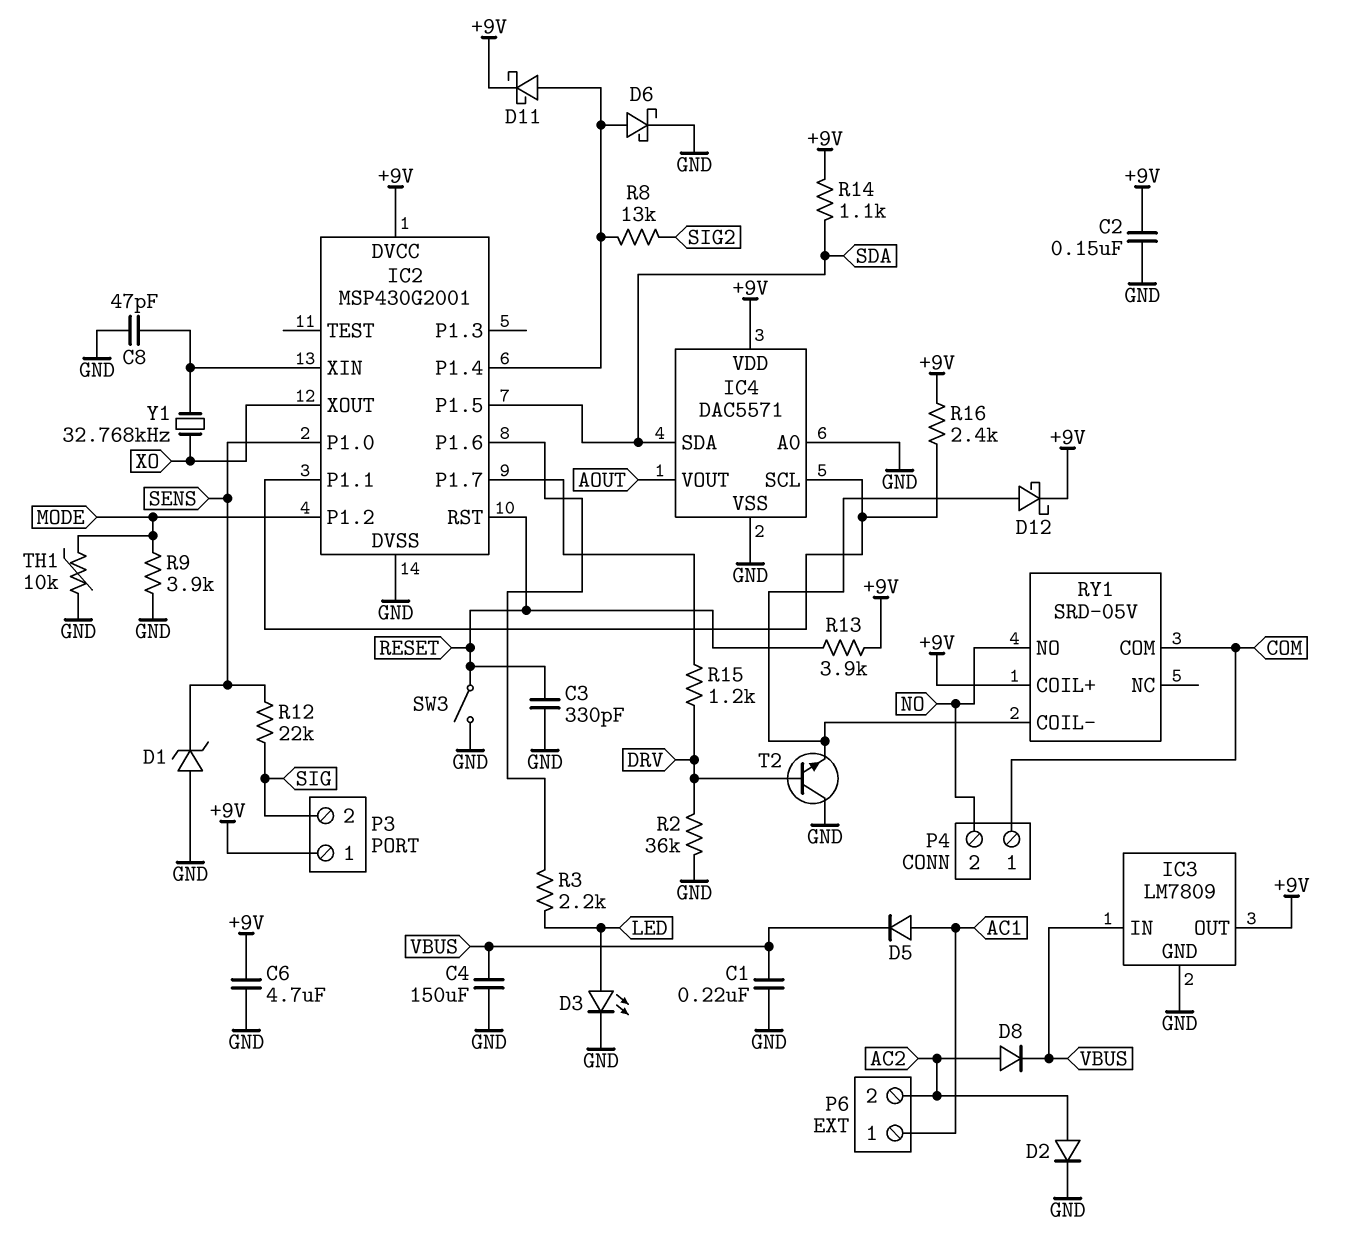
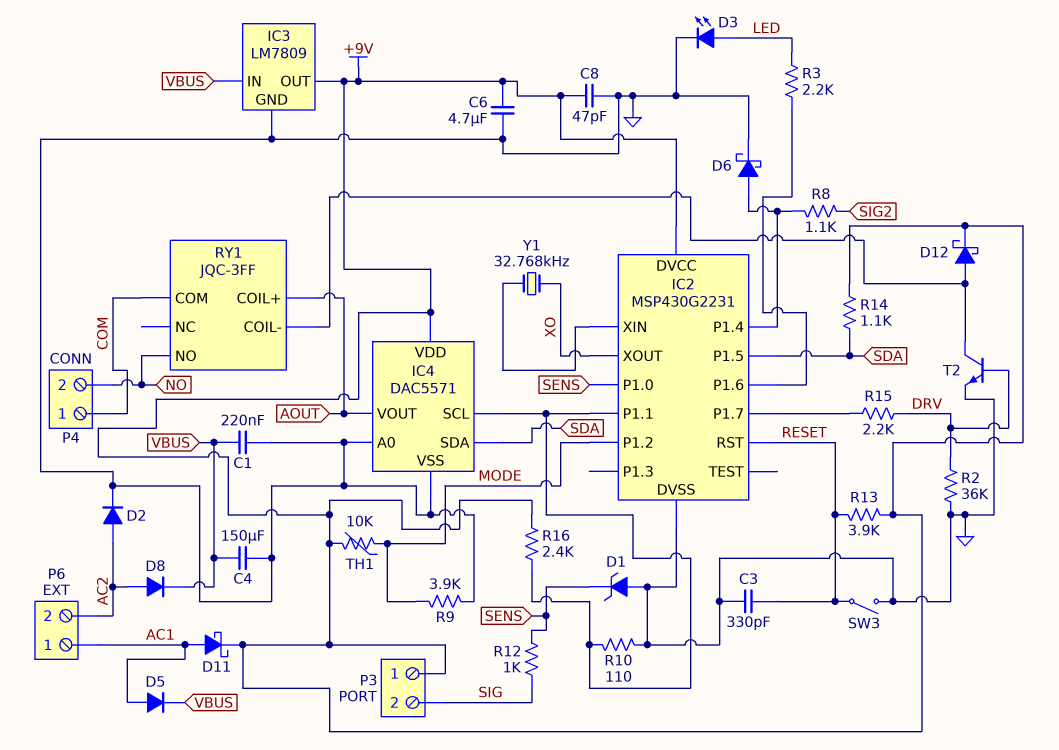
C2: 150nF (+9V, GND) -> none
C8: 47pF (GND, IC2/XIN) -> 47pF (+9V, GND)
D11: schottky (A IC2/P1.4, K +9V) -> schottky (A AC1, K +9V)
IC2: MSP430G2001 -> MSP430G2231
R8: 13k (IC2/P1.4, SIG2) -> 1.1k (IC2/P1.4, SIG2)
R10: none -> 110 (GND, IC2/P1.1)
R12: 22k (SENS, SIG) -> 1k (SENS, SIG)
R15: 1.2k (DRV, IC2/P1.7) -> 2.2k (DRV, IC2/P1.7)
RY1: SRD-05V -> JQC-3FF
RY1 pin COIL+: +9V -> AOUT
T2: NPN (B DRV, C GND, E RY1/COIL-) -> NPN (B DRV, C RY1/COIL-, E GND)
TH1: 10k (GND, MODE) -> 10k (+9V, MODE)

